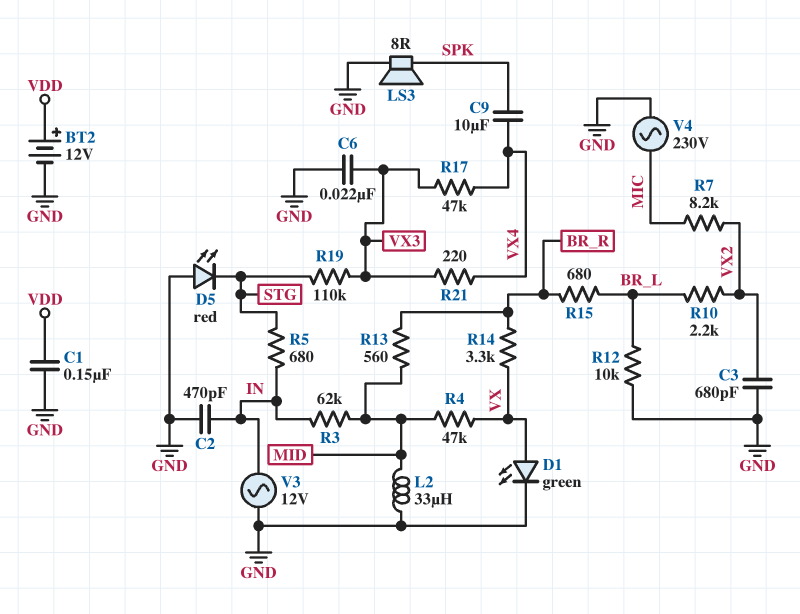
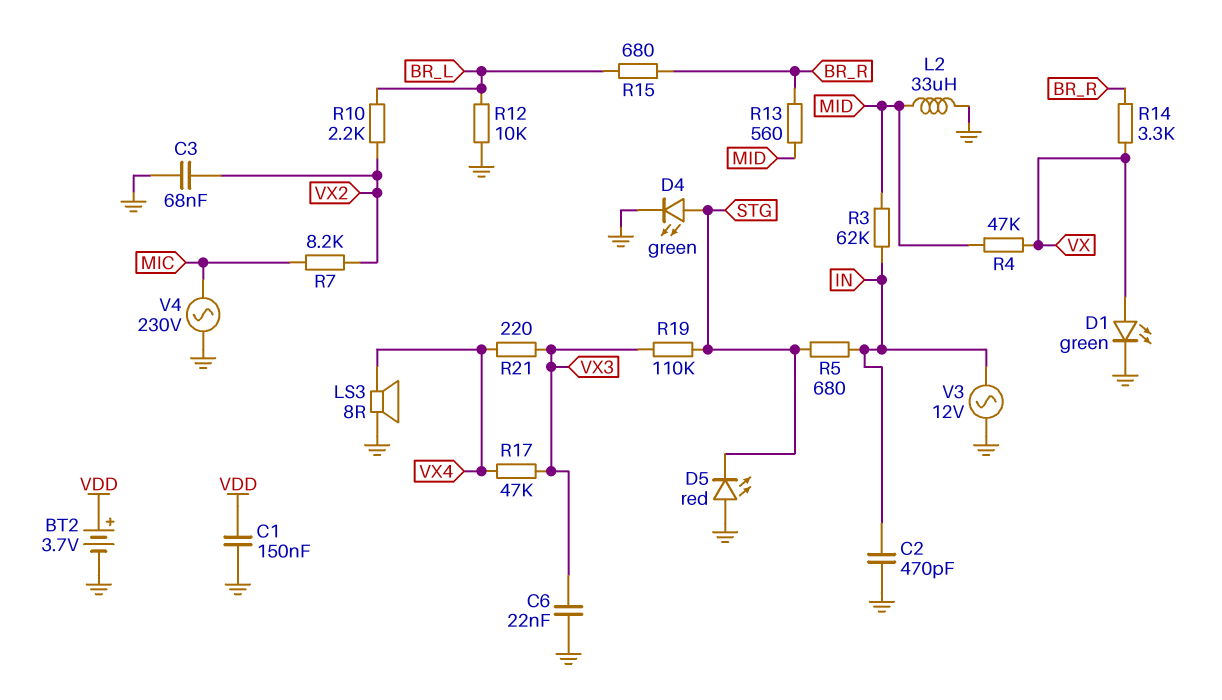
BT2: 12V (plus VDD, minus GND) -> 3.7V (plus VDD, minus GND)
C3: 680pF (GND, VX2) -> 68nF (GND, VX2)
C9: 10uF (SPK, VX4) -> none
D4: none -> LED green (A STG, K GND)
LS3: speaker 8R (GND, SPK) -> speaker 8R (GND, VX4)

